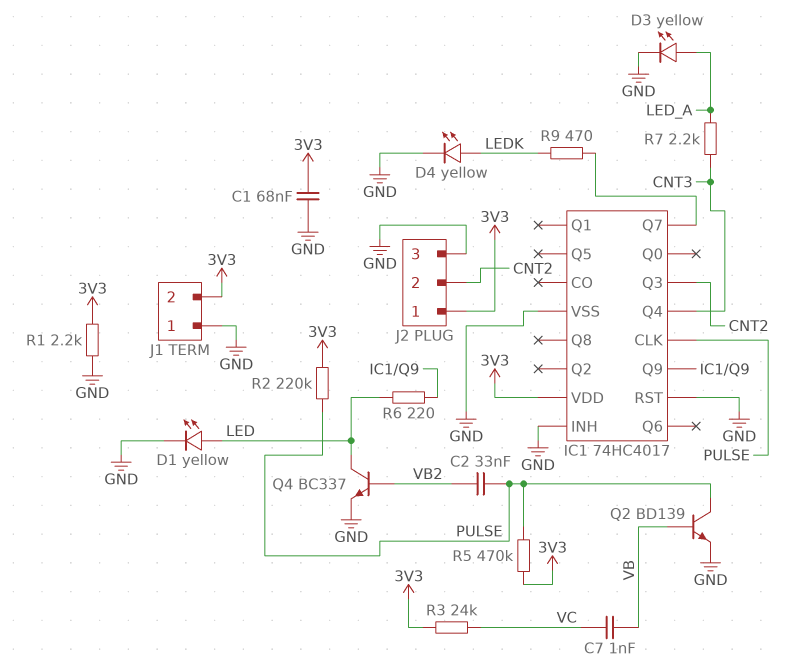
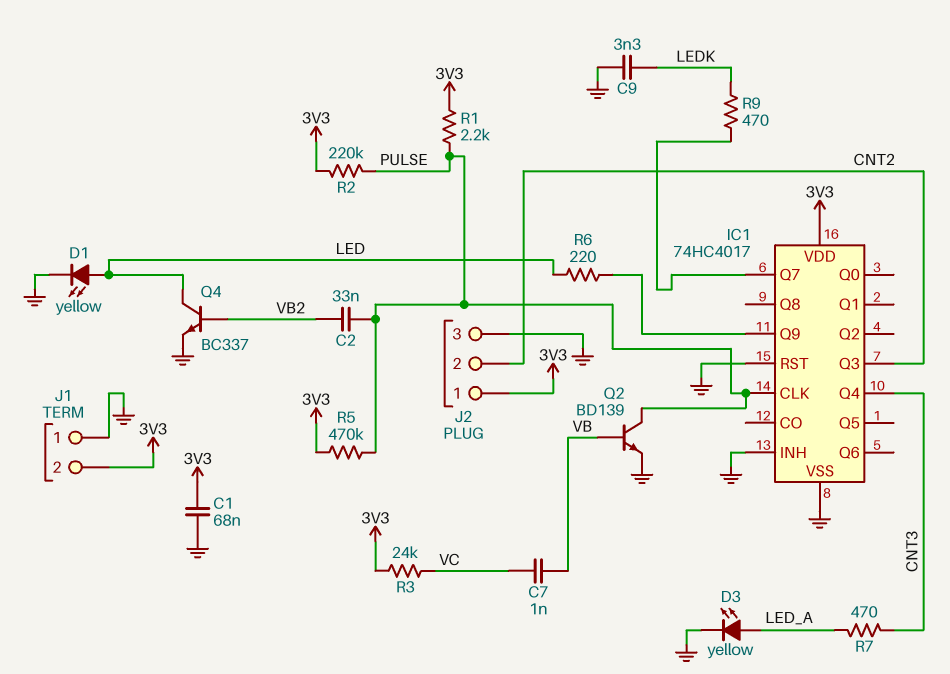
C9: none -> 3.3nF (GND, LEDK)
D4: LED yellow (A LEDK, K GND) -> none
R1: 2.2k (3V3, GND) -> 2.2k (3V3, PULSE)
R7: 2.2k (CNT3, LED_A) -> 470 (CNT3, LED_A)

